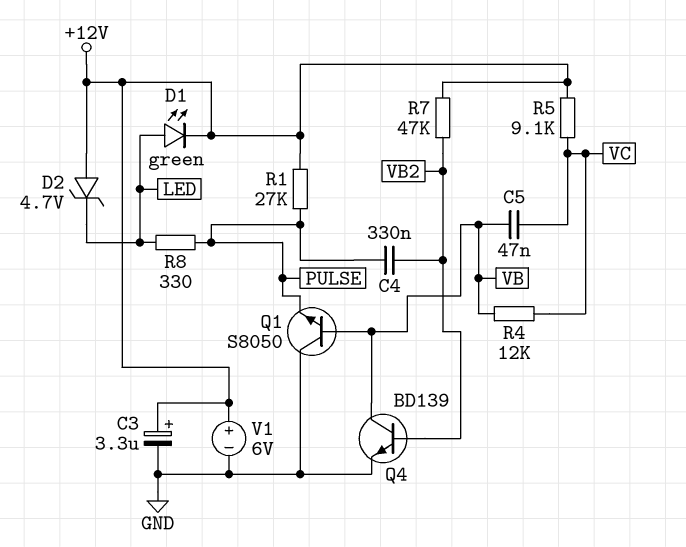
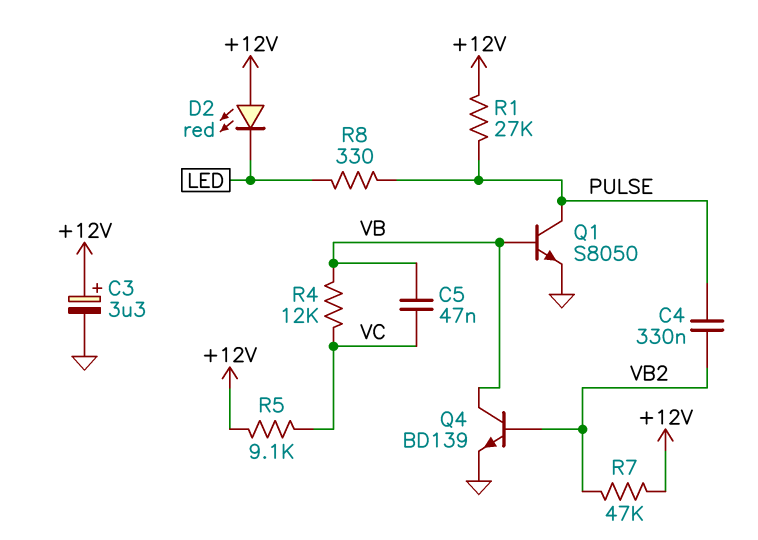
D1: LED green (A LED, K +12V) -> none
D2: zener 4.7V (A +12V, K LED) -> LED red (A +12V, K LED)
Q1: NPN S8050 (B VB, C GND, E PULSE) -> NPN S8050 (B VB, C PULSE, E GND)
V1: 6V (plus +12V, minus GND) -> none

